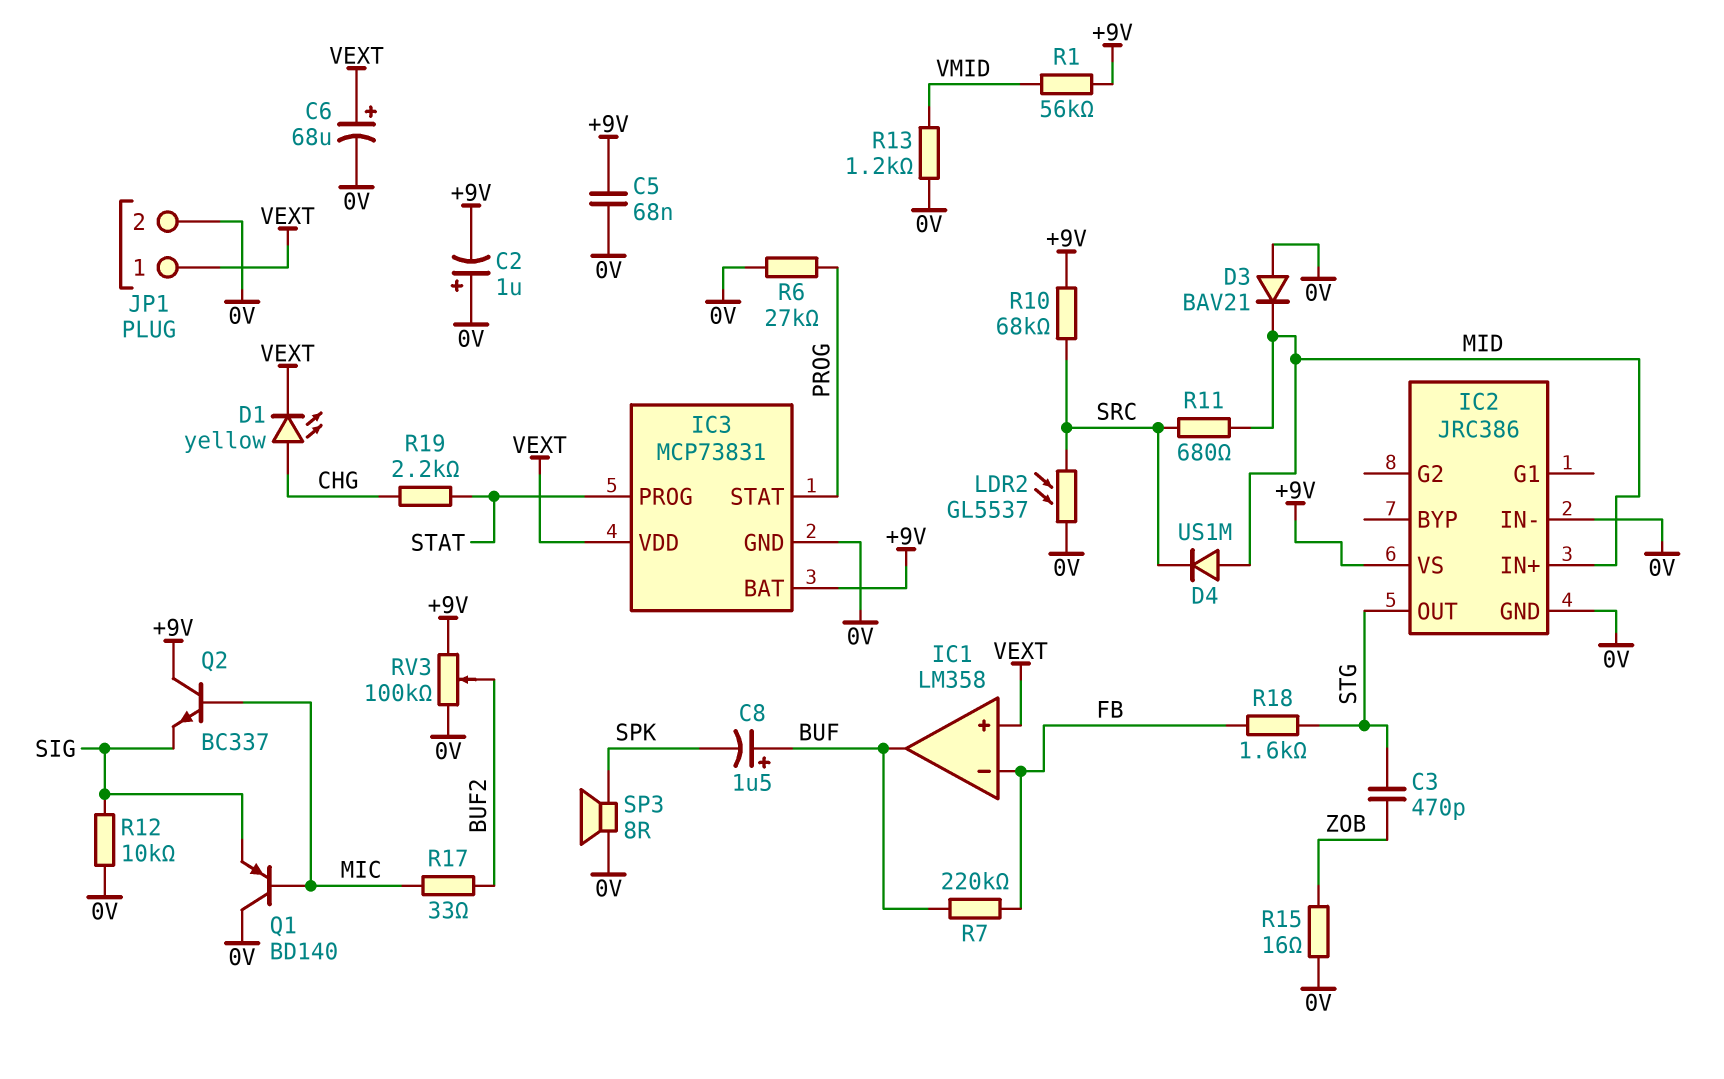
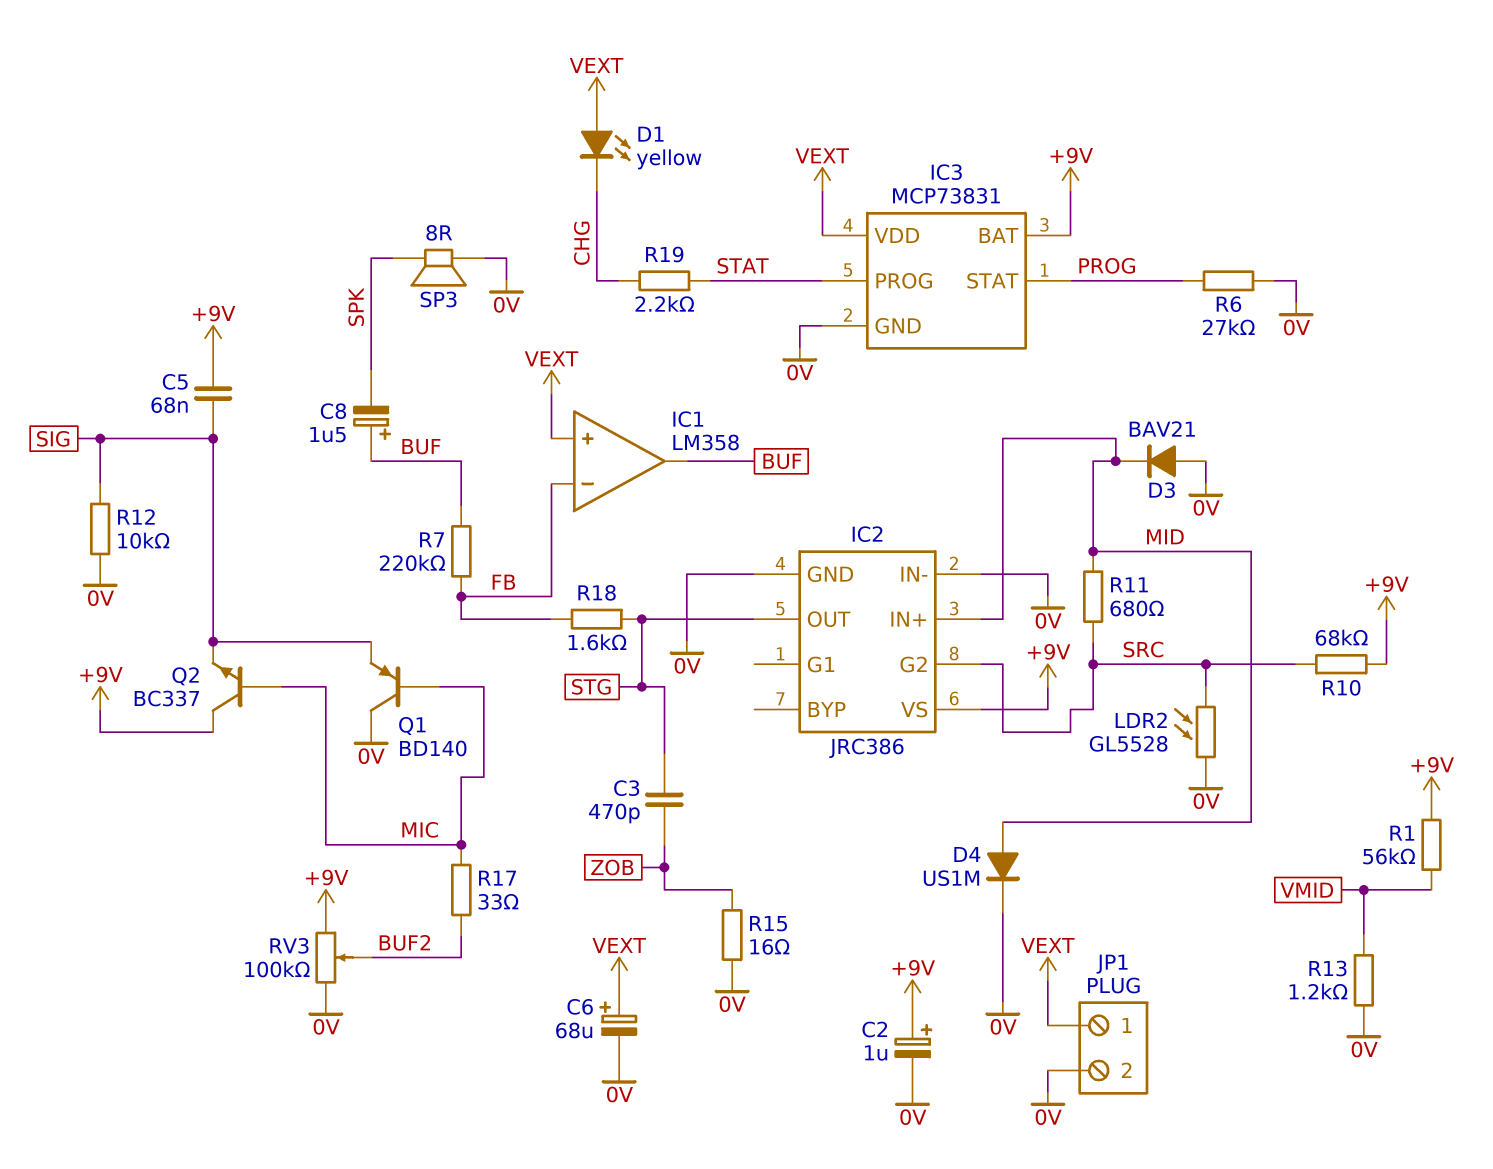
C2: 1uF (plus 0V, minus +9V) -> 1uF (plus +9V, minus 0V)
C5: 68nF (+9V, 0V) -> 68nF (+9V, SIG)
D1: LED yellow (A CHG, K VEXT) -> LED yellow (A VEXT, K CHG)
D4: diode US1M (A MID, K SRC) -> diode US1M (A MID, K 0V)
IC2 pin G2: none -> SRC
LDR2: GL5537 (0V, SRC) -> GL5528 (0V, SRC)

